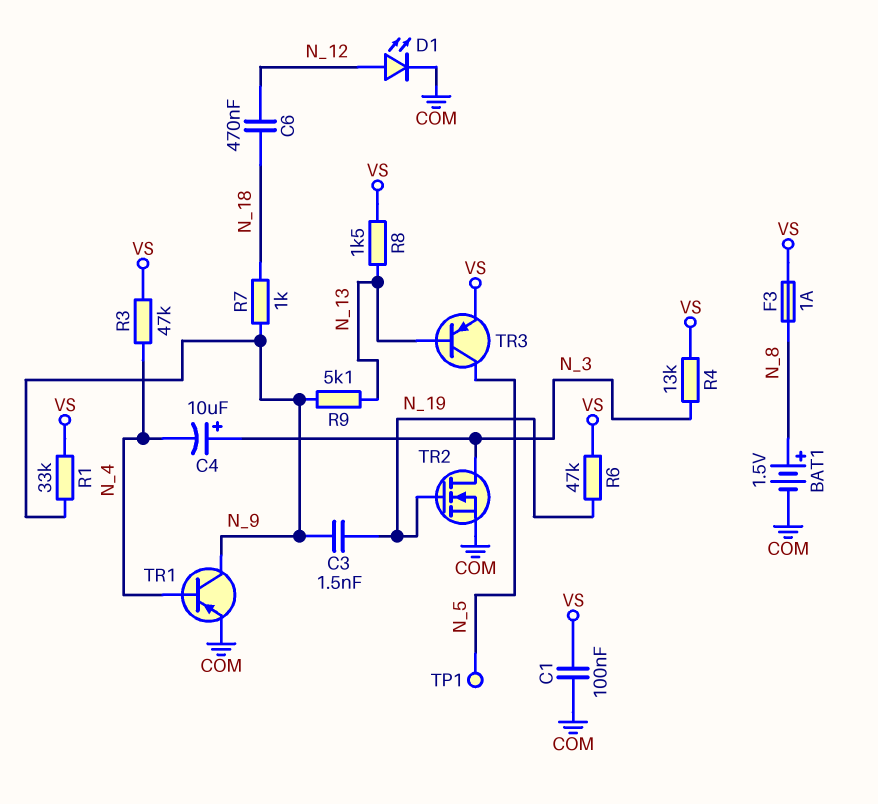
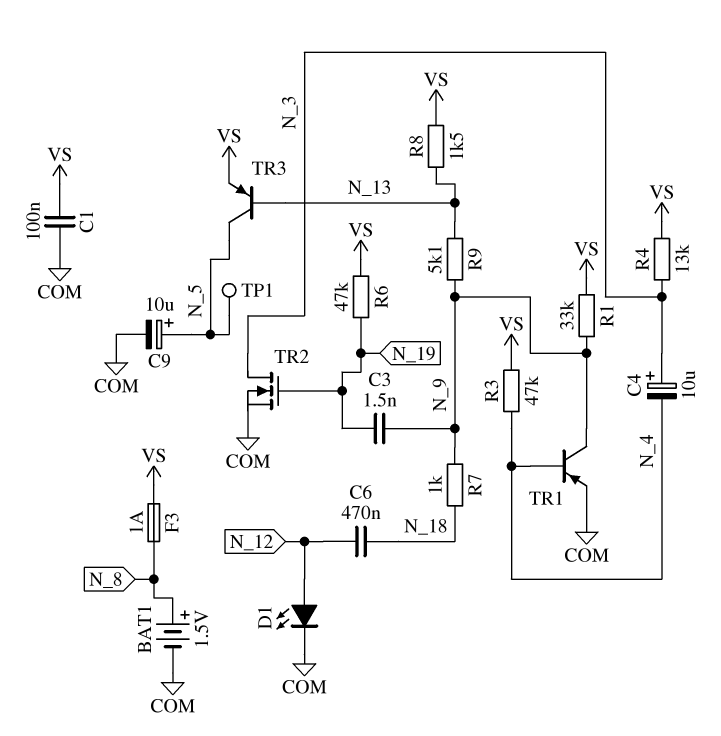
C9: none -> 10uF (plus N_5, minus COM)

